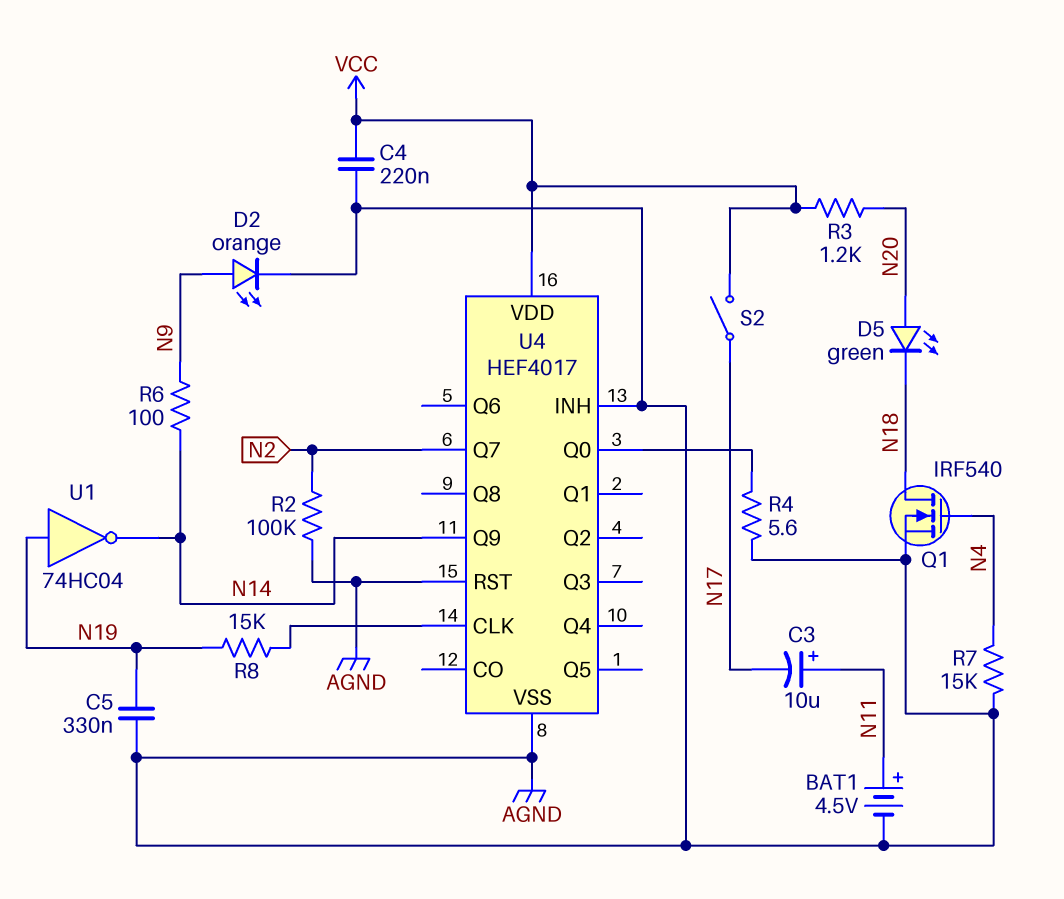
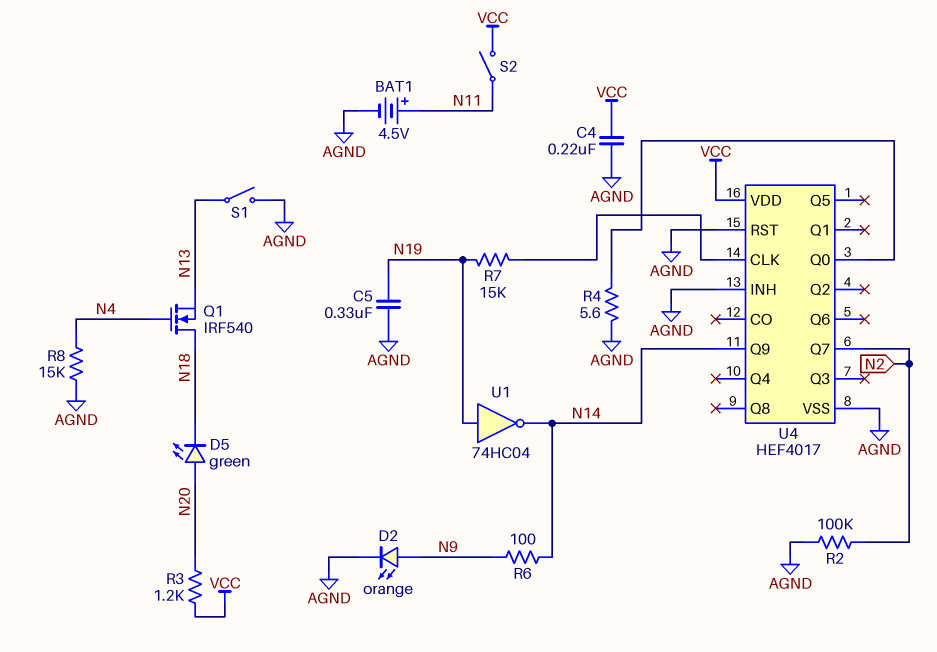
C3: 10uF (plus N11, minus N17) -> none
Q1: NMOS IRF540 (G N4, D N18, S AGND) -> NMOS IRF540 (G N4, D N18, S N13)
R7: 15k (AGND, N4) -> 15k (N19, U4/CLK)
R8: 15k (N19, U4/CLK) -> 15k (AGND, N4)
S1: none -> switch (AGND, N13)
S2: switch (N17, VCC) -> switch (N11, VCC)

